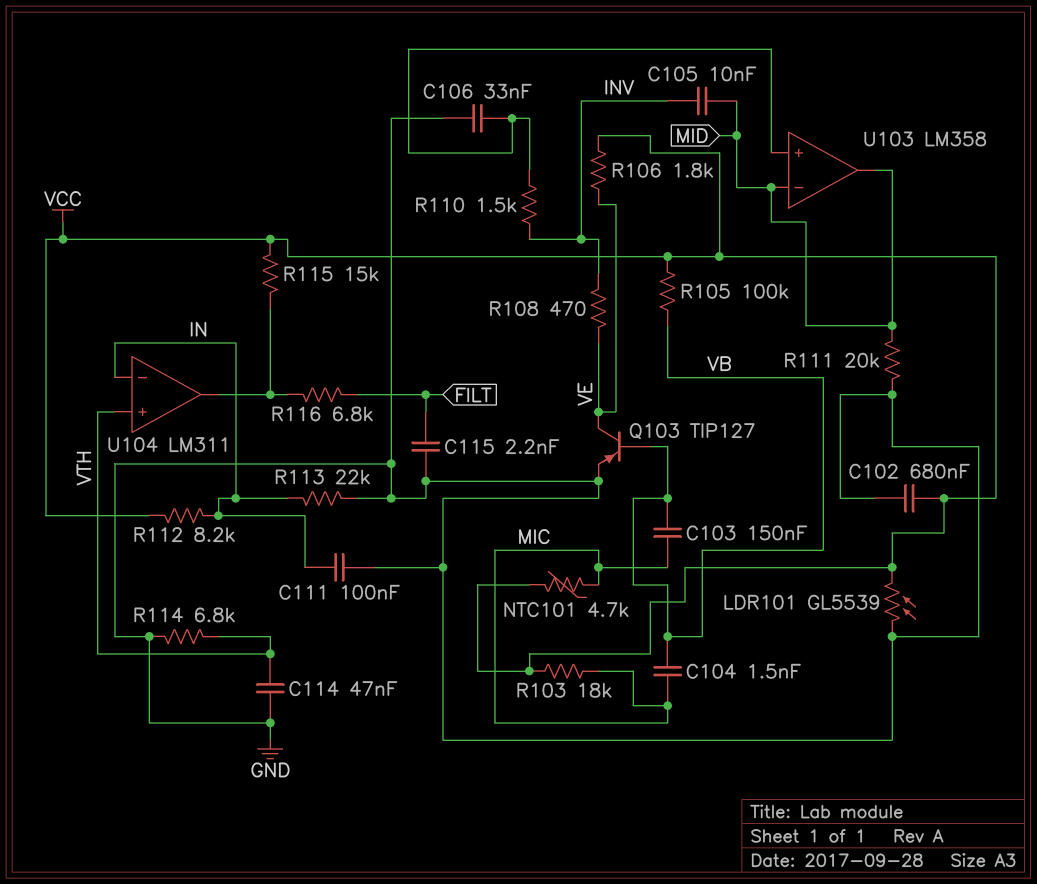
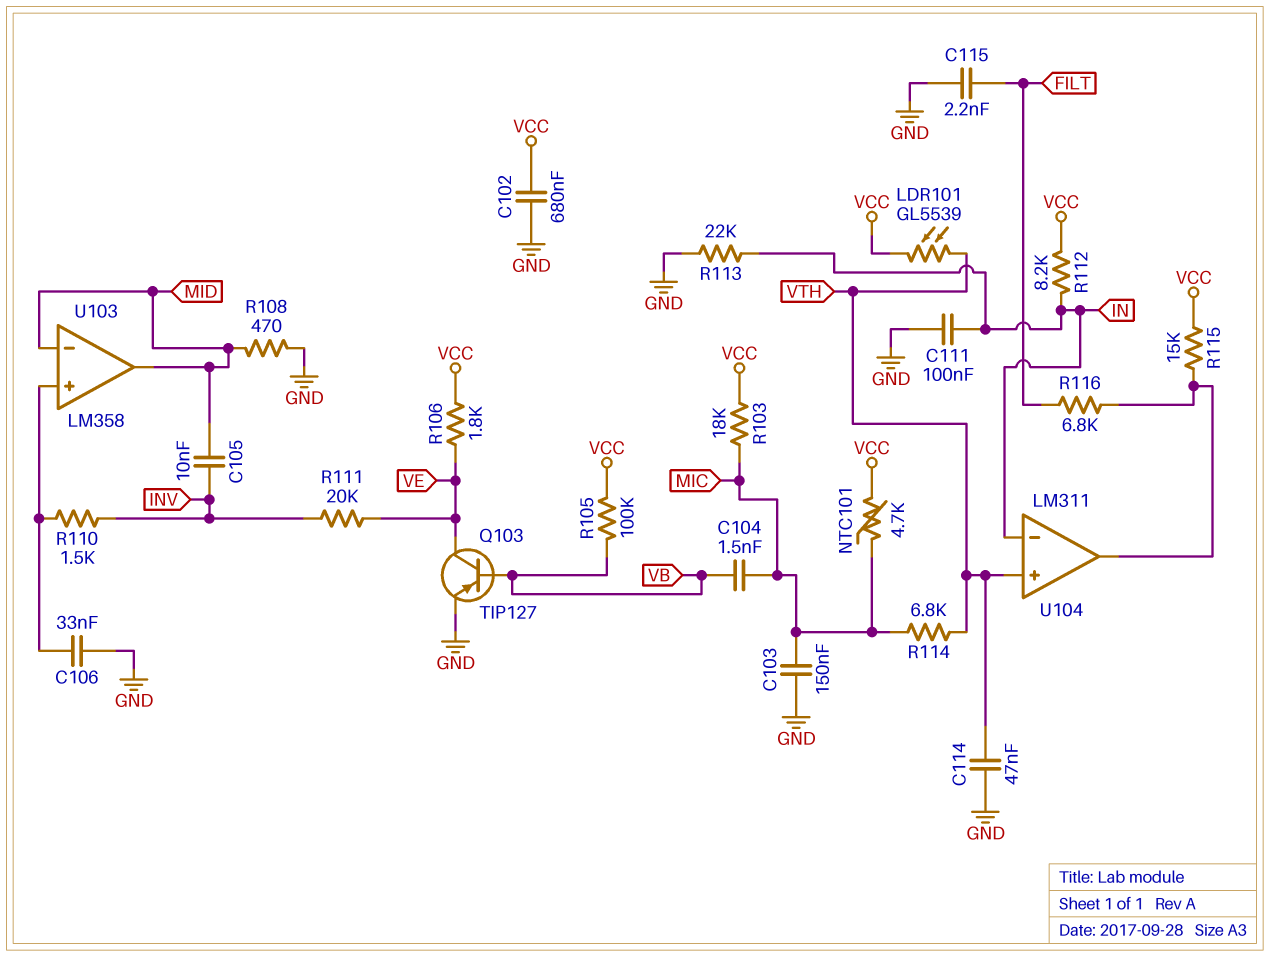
C103: 150nF (MIC, VB) -> 150nF (GND, MIC)
LDR101: GL5539 (GND, VCC) -> GL5539 (VCC, VTH)
R108: 470 (INV, VE) -> 470 (GND, MID)
R111: 20k (GND, MID) -> 20k (INV, VE)
R114: 6.8k (GND, VTH) -> 6.8k (MIC, VTH)

